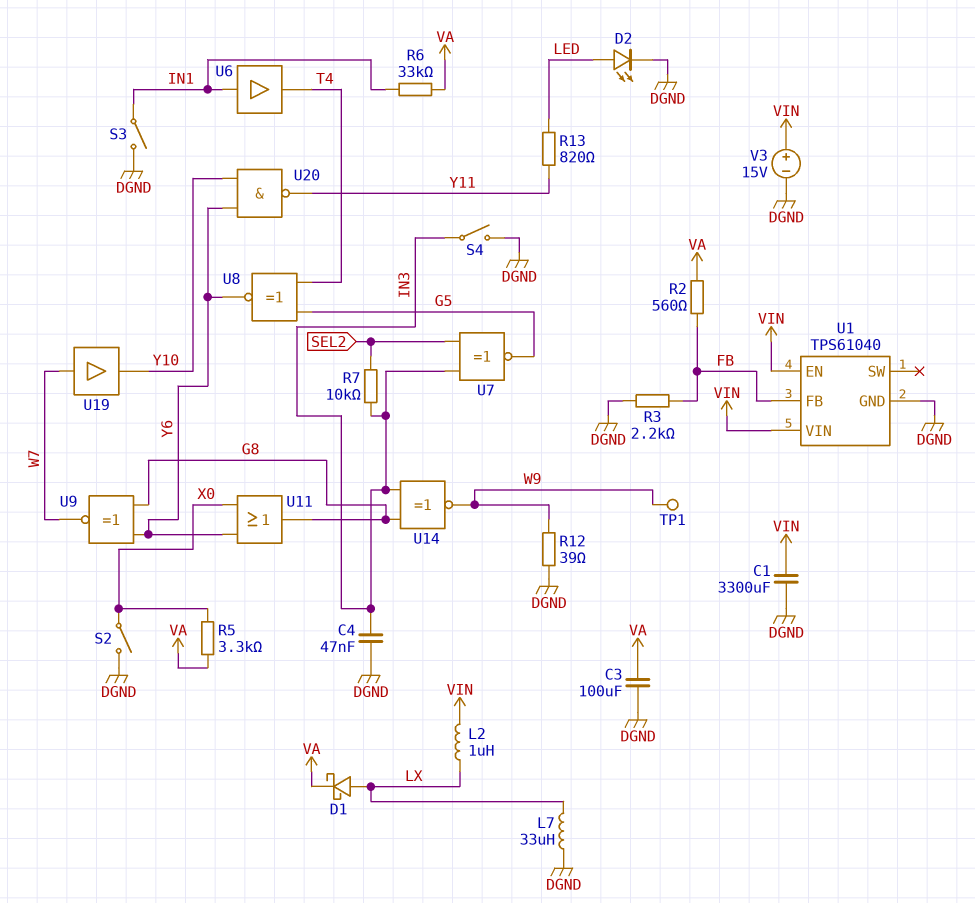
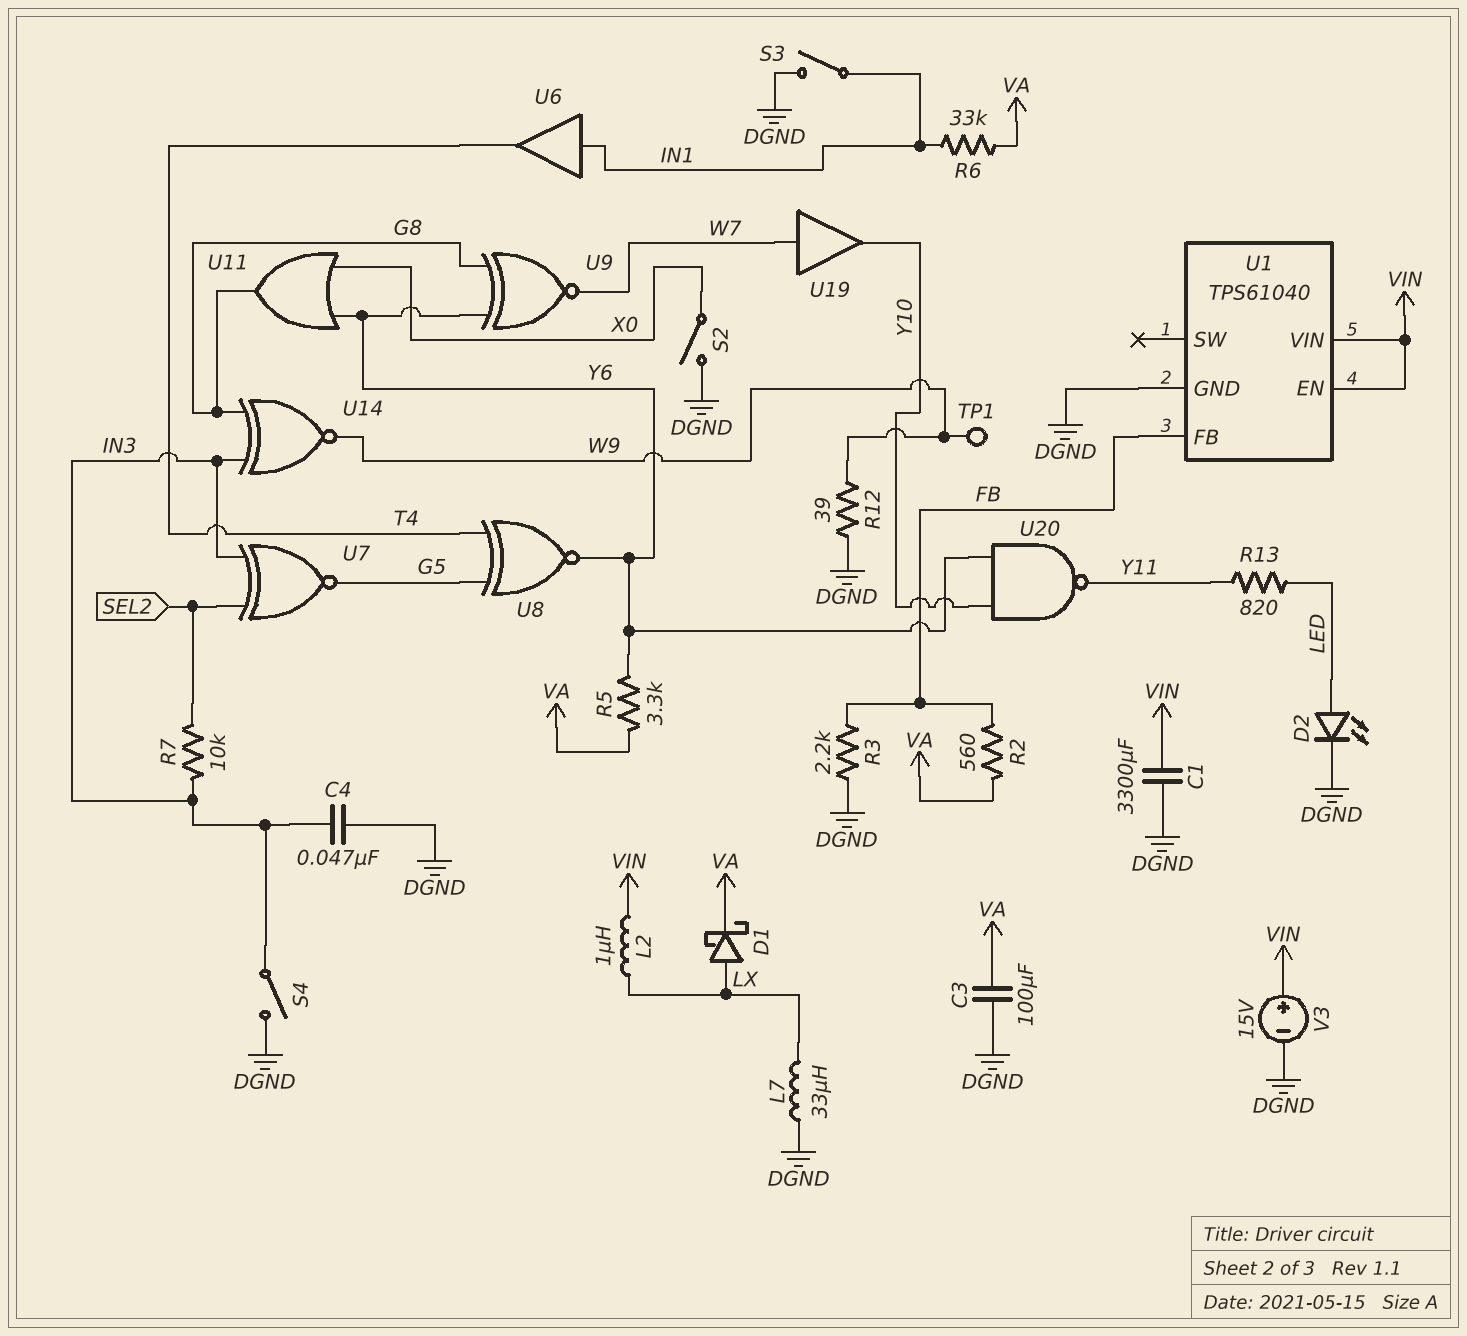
R5: 3.3k (VA, X0) -> 3.3k (VA, Y6)

